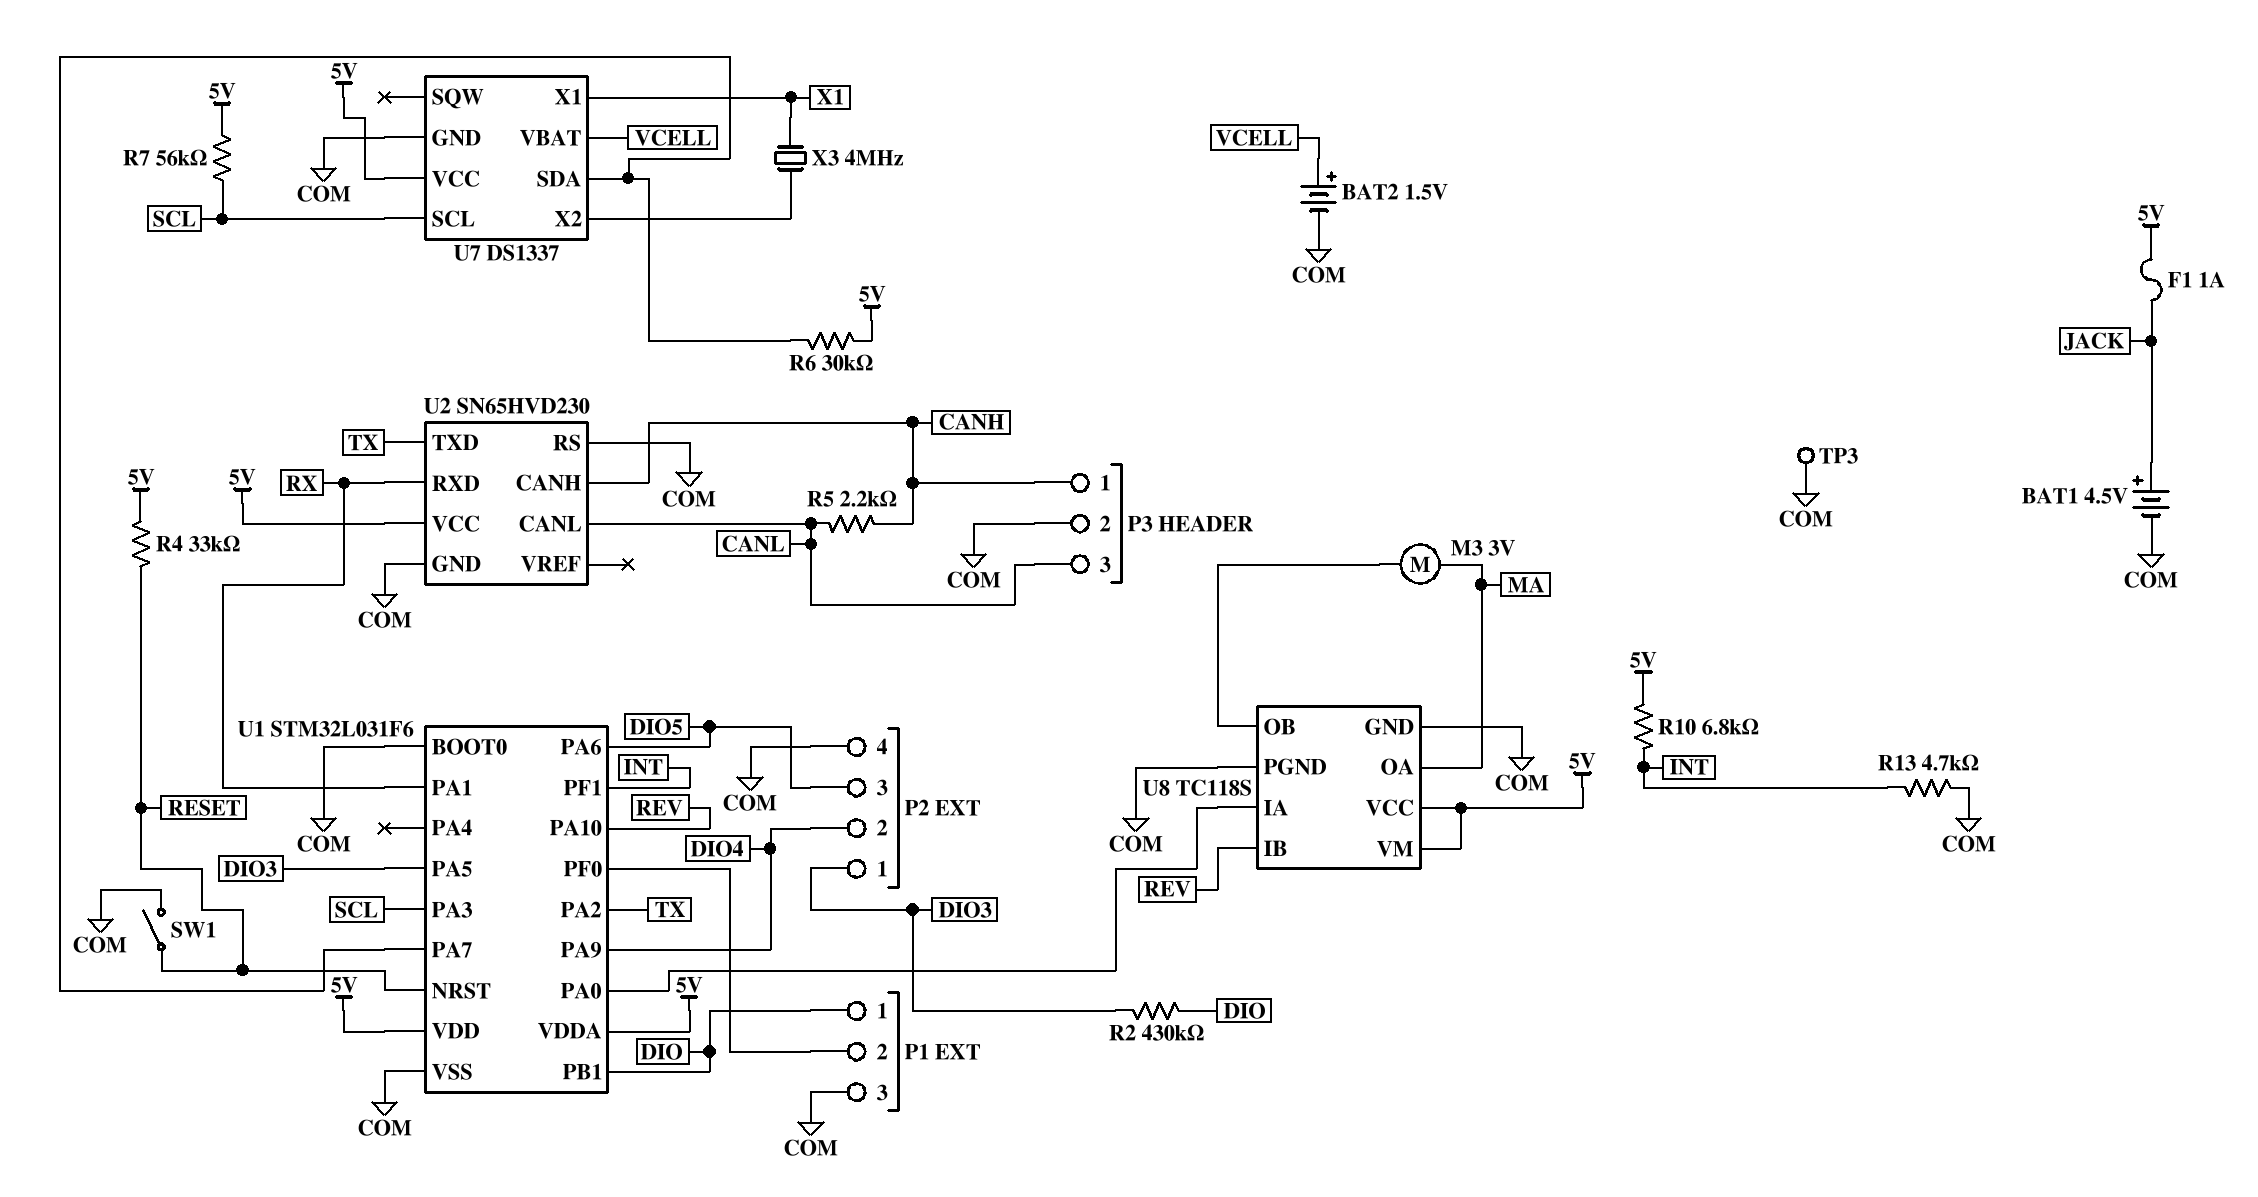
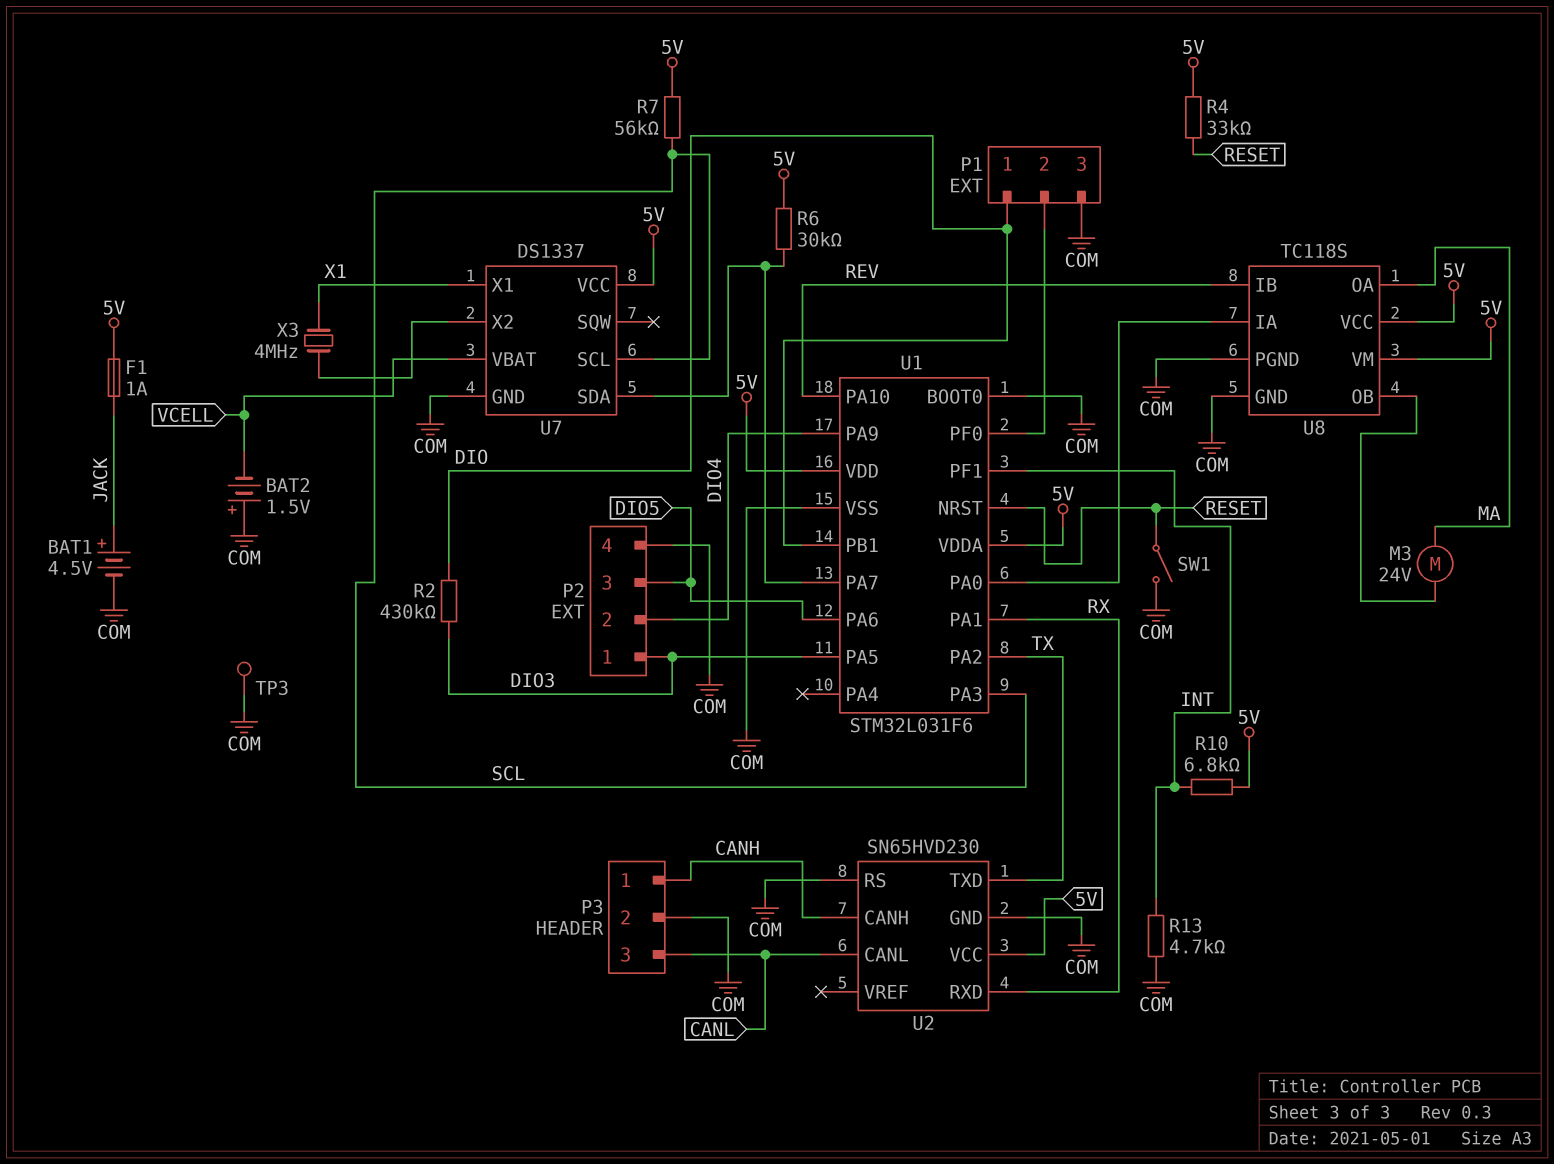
BAT2: 1.5V (plus VCELL, minus COM) -> 1.5V (plus COM, minus VCELL)
M3: motor 3V (MA, U8/OB) -> motor 24V (MA, U8/OB)
R5: 2.2k (CANH, CANL) -> none

